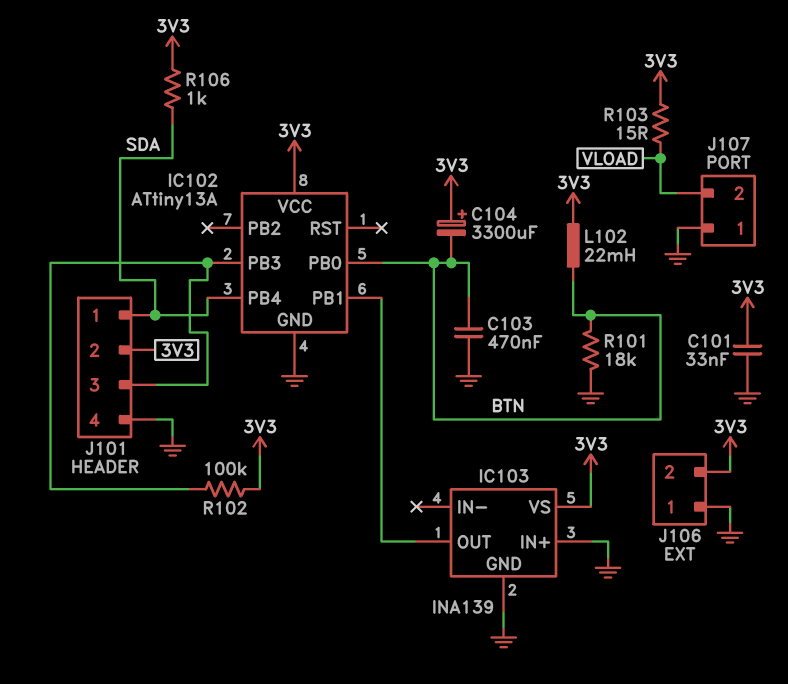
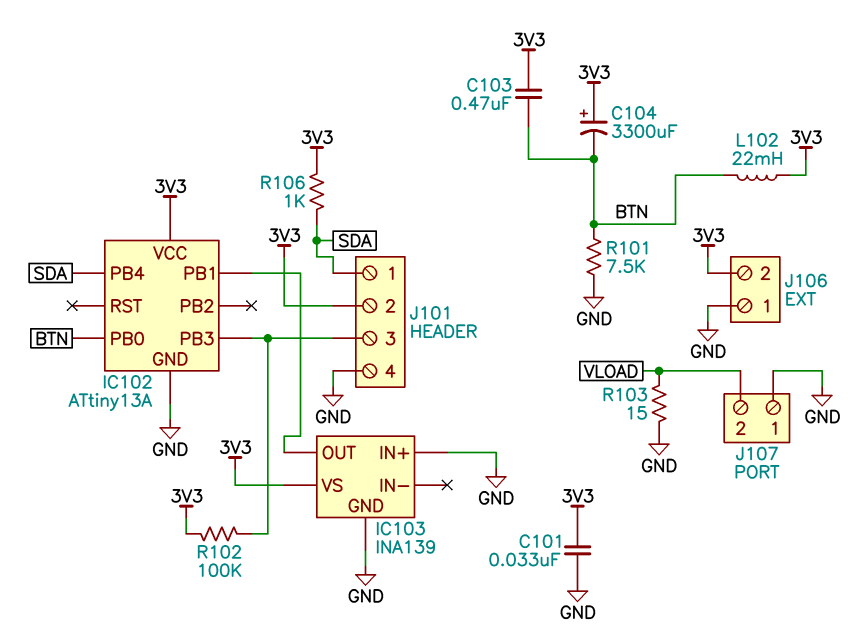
C103: 470nF (BTN, GND) -> 470nF (3V3, BTN)
R101: 18k (BTN, GND) -> 7.5k (BTN, GND)
R103: 15 (3V3, VLOAD) -> 15 (GND, VLOAD)

